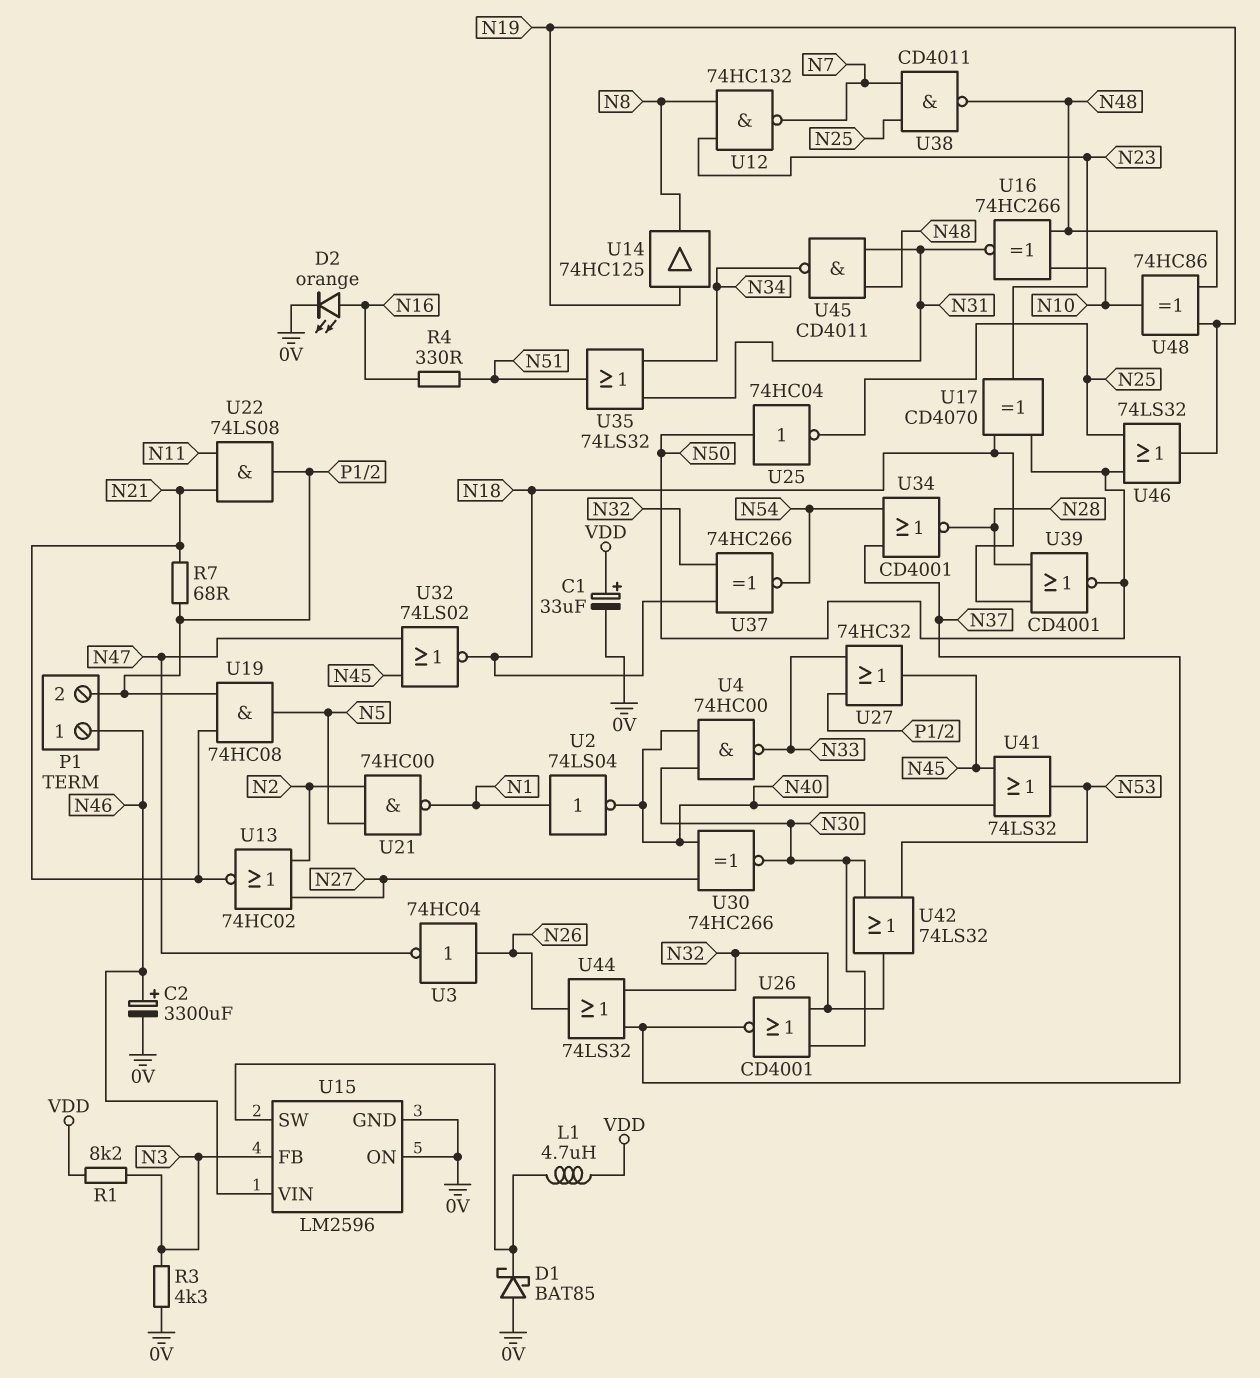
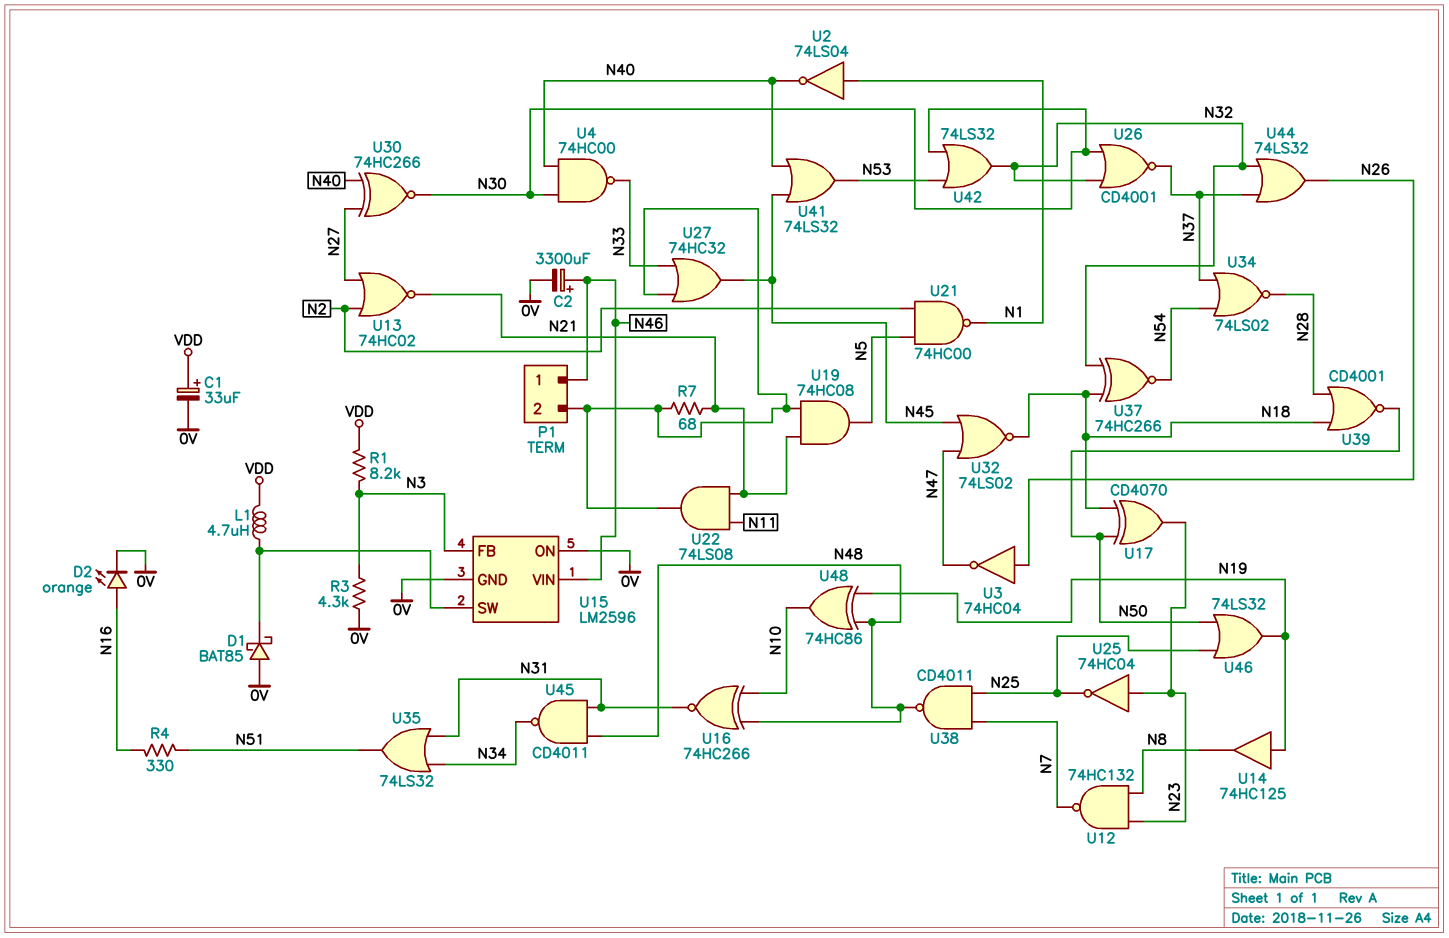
U25: NOT 74HC04 (in N50, out N25) -> NOT 74HC04 (in N23, out N25)
U34: NOR CD4001 (in N37, in N54, out N28) -> NOR 74LS02 (in N37, in N54, out N28)

